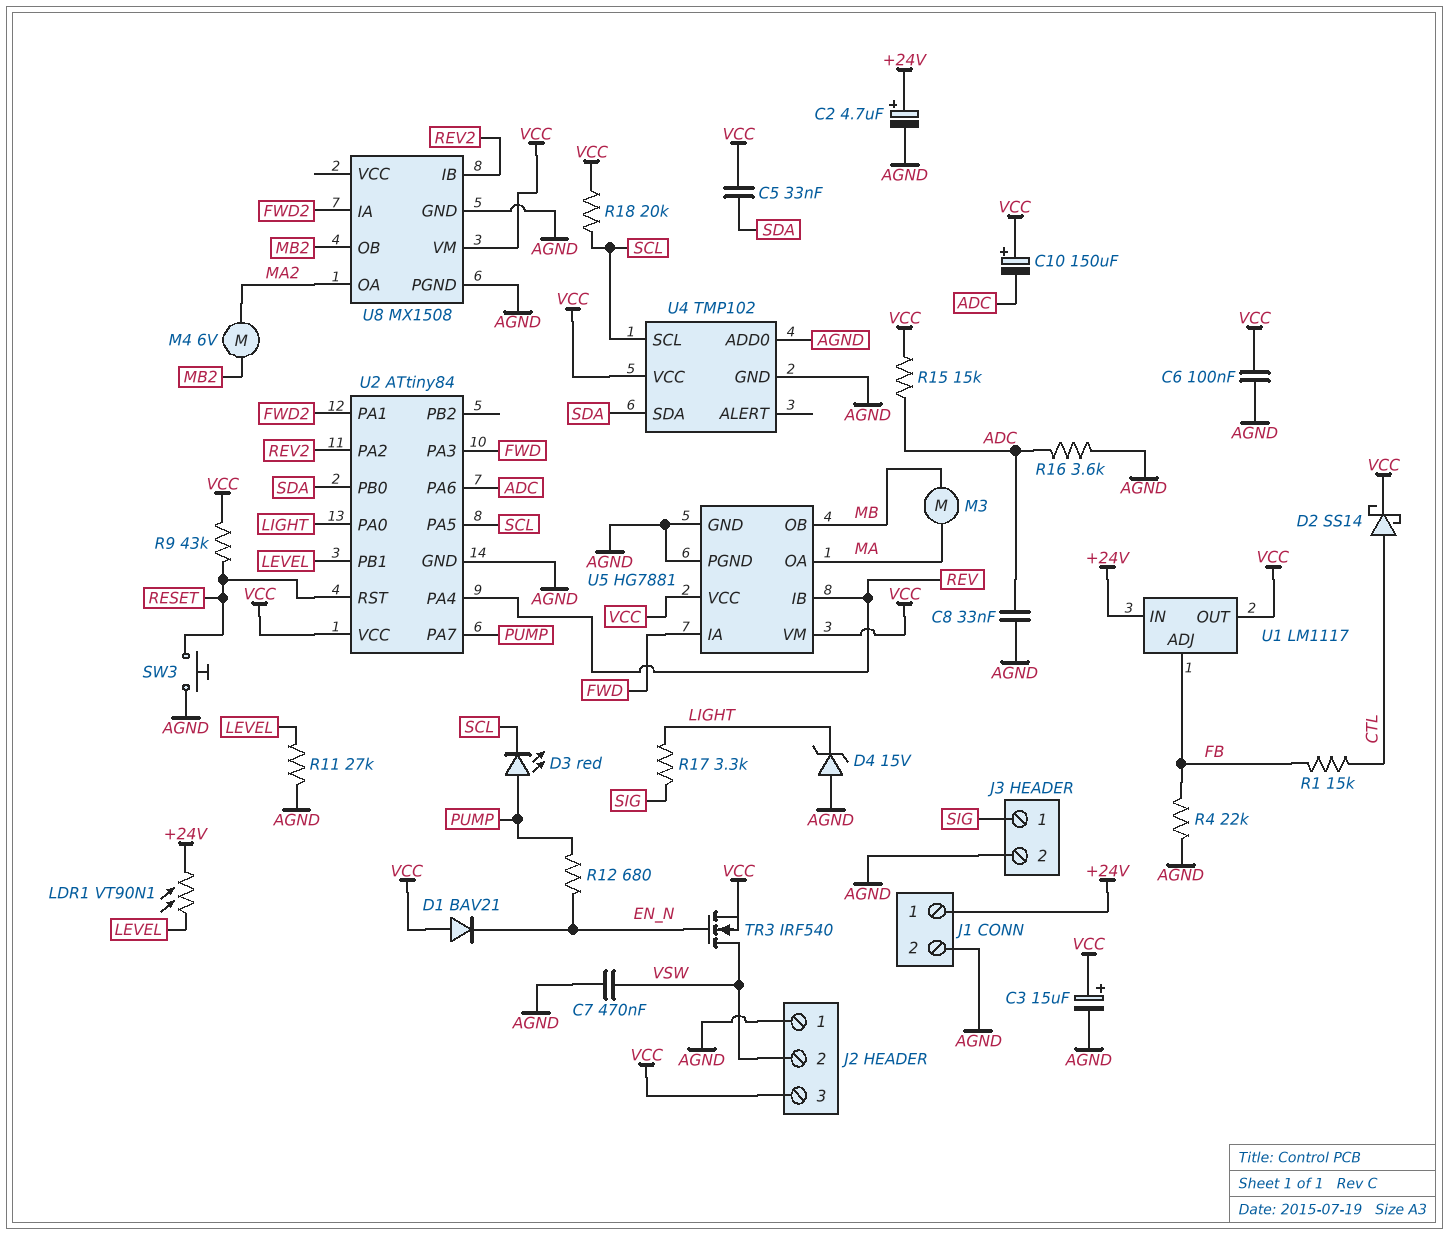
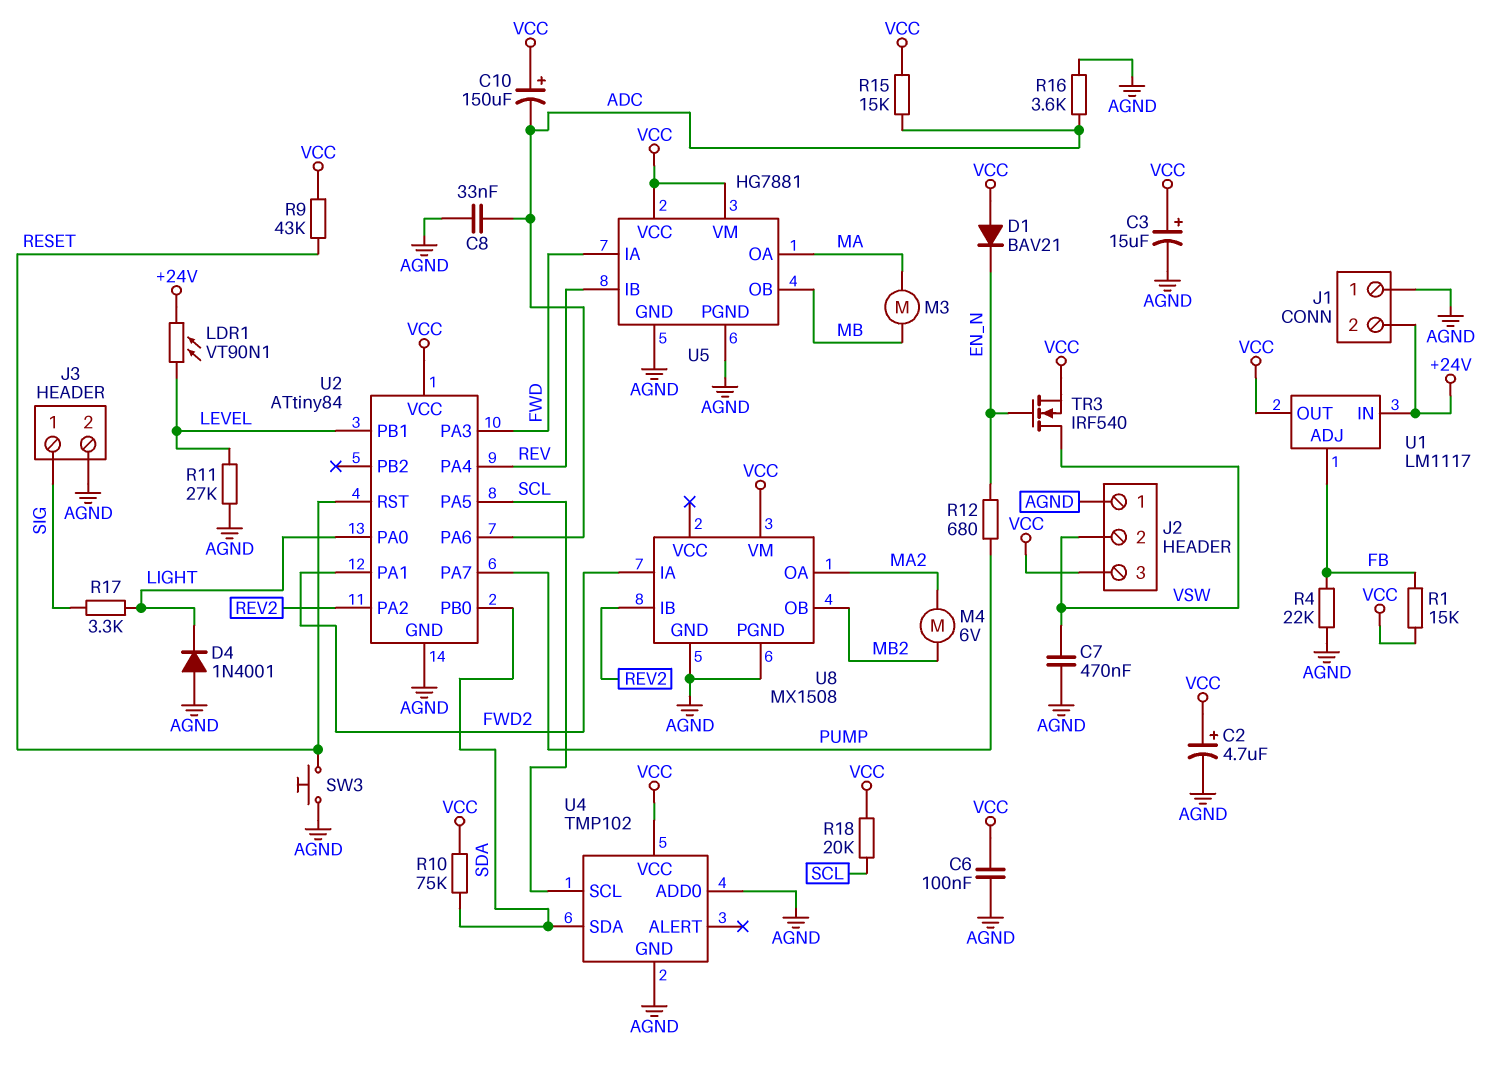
C2: 4.7uF (plus +24V, minus AGND) -> 4.7uF (plus VCC, minus AGND)
C5: 33nF (SDA, VCC) -> none
D2: schottky SS14 (A CTL, K VCC) -> none
D3: LED red (A PUMP, K SCL) -> none
D4: zener 15V (A AGND, K LIGHT) -> diode 1N4001 (A AGND, K LIGHT)
J1 pin 1: +24V -> AGND
J1 pin 2: AGND -> +24V
R1: 15k (CTL, FB) -> 15k (FB, VCC)
R10: none -> 75k (SDA, VCC)

